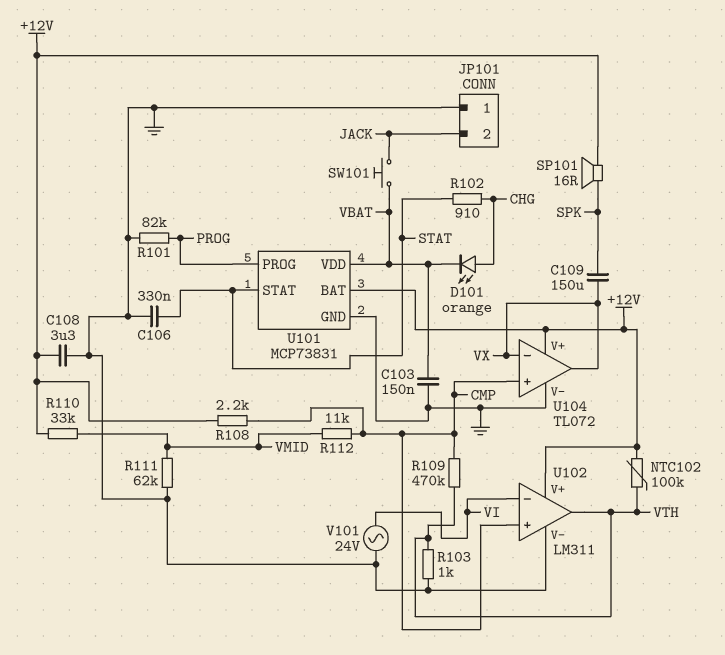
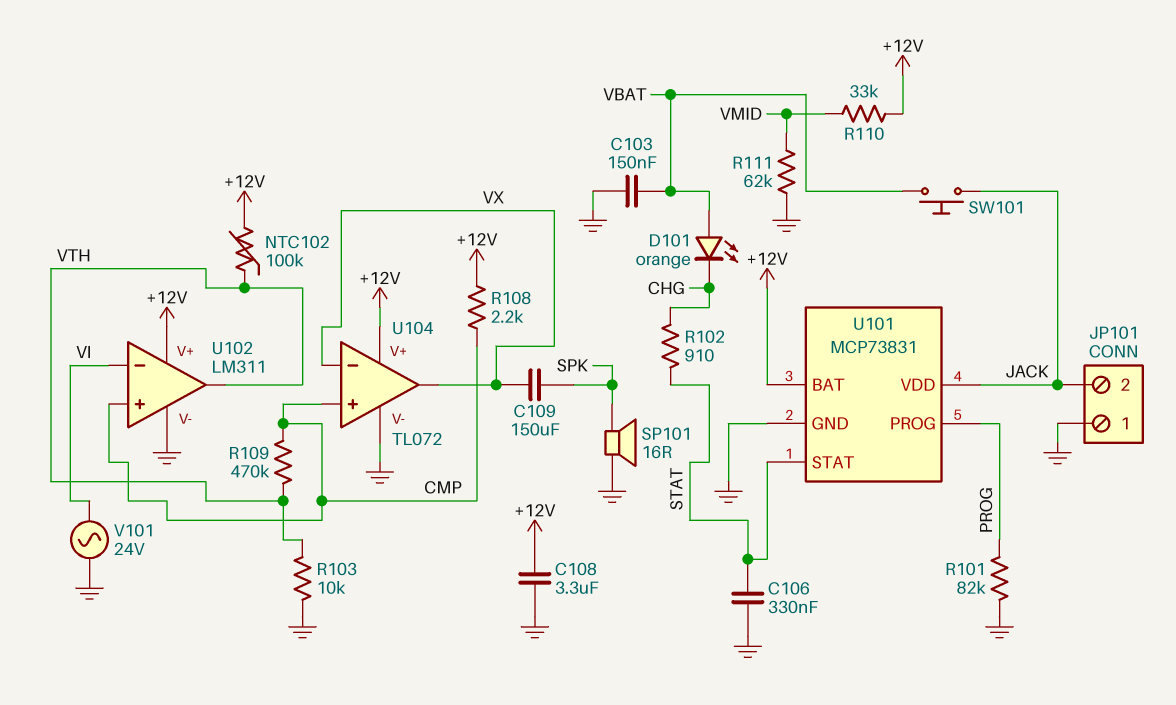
D101: LED orange (A CHG, K VBAT) -> LED orange (A VBAT, K CHG)
R103: 1k (GND, VTH) -> 10k (GND, VTH)
R112: 11k (CMP, VMID) -> none
SP101: speaker 16R (+12V, SPK) -> speaker 16R (GND, SPK)
U101 pin VDD: VBAT -> JACK

